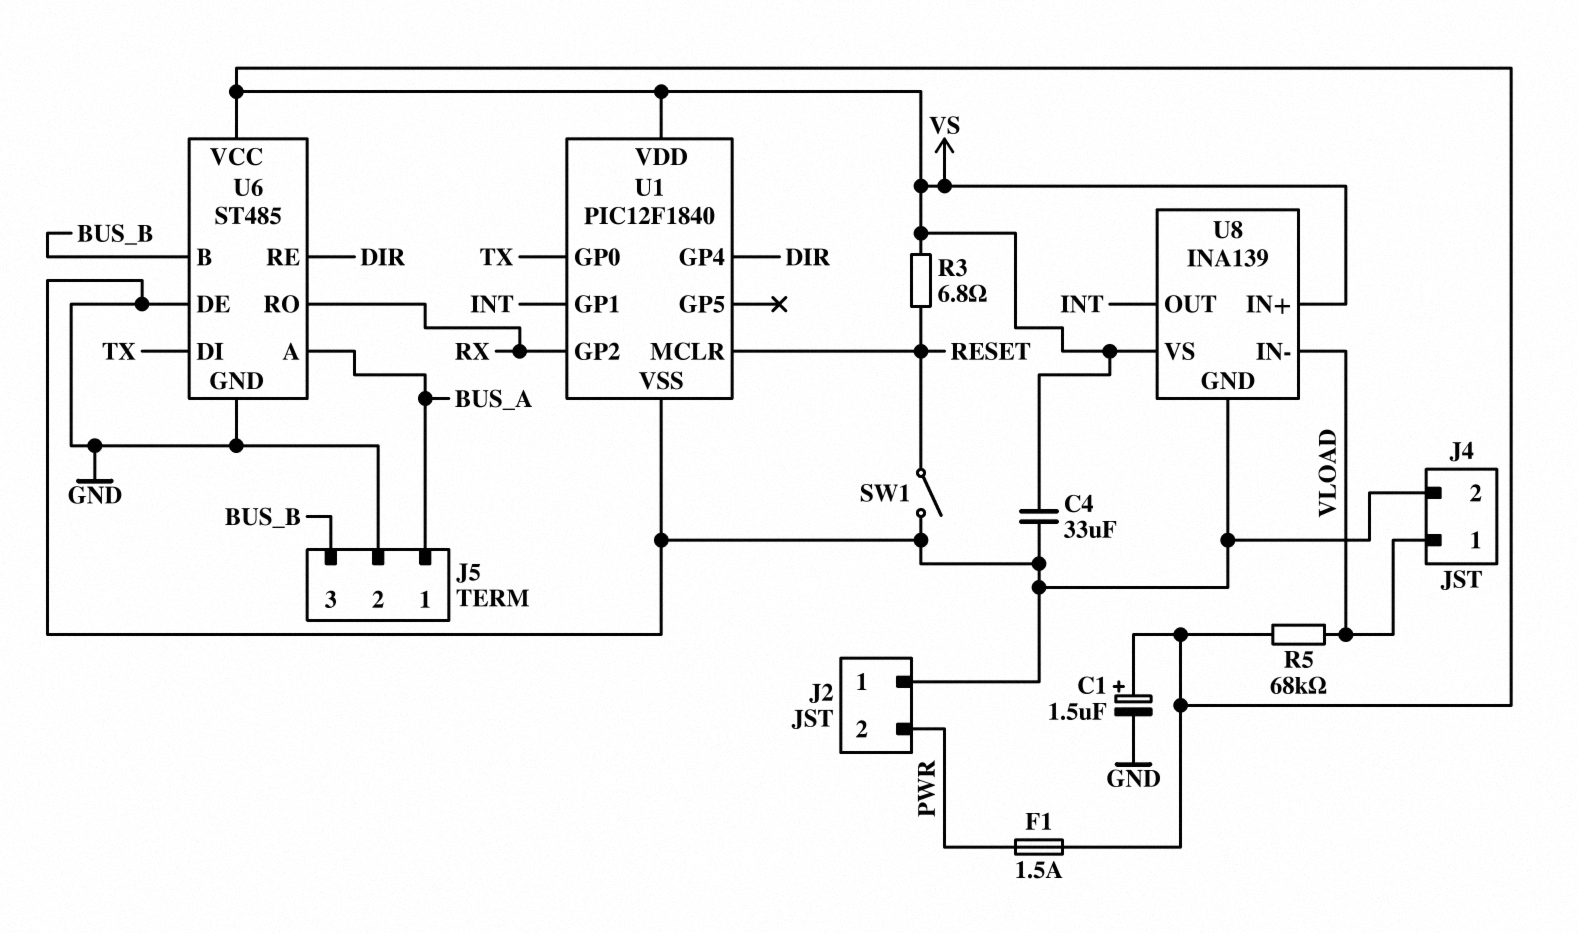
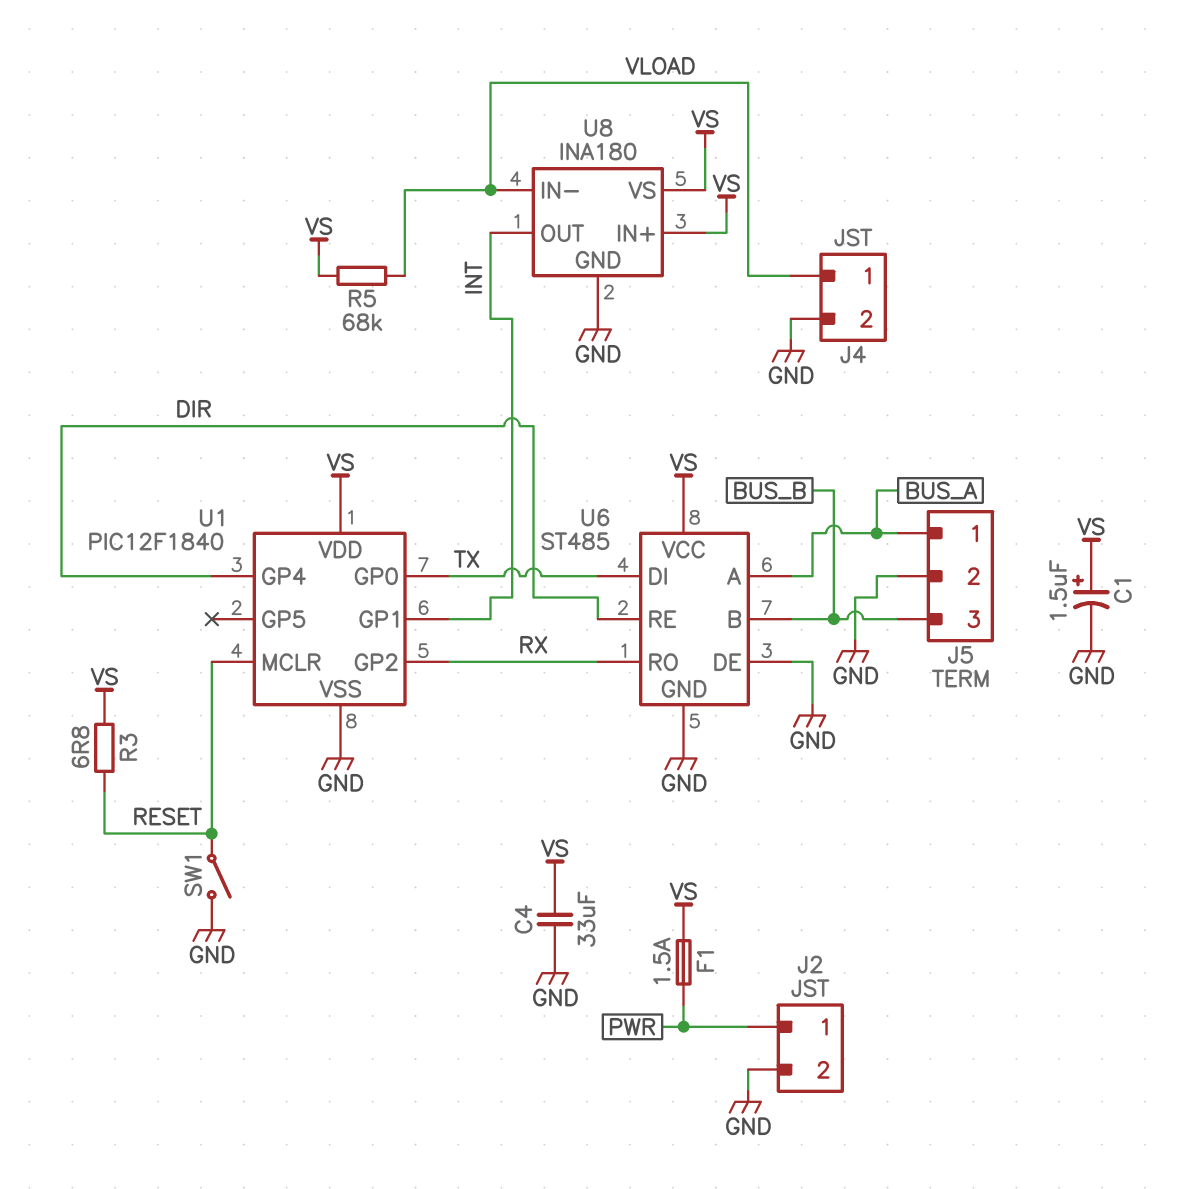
J2 pin 1: GND -> PWR
J2 pin 2: PWR -> GND
U8: INA139 -> INA180

